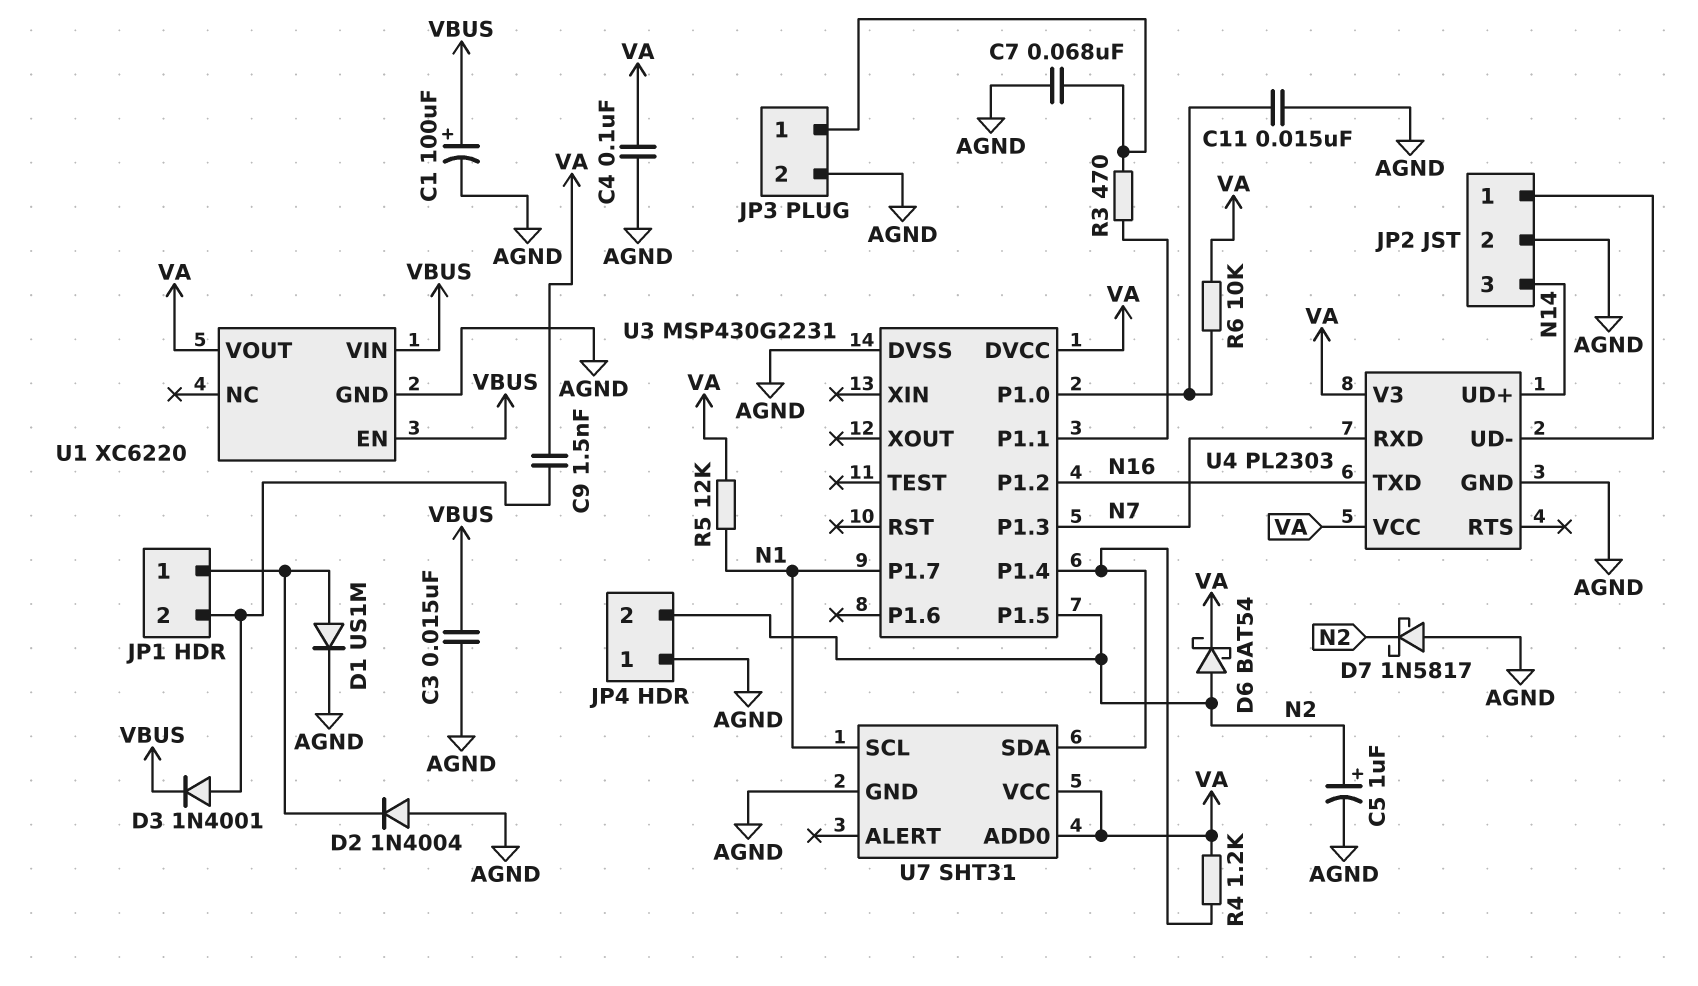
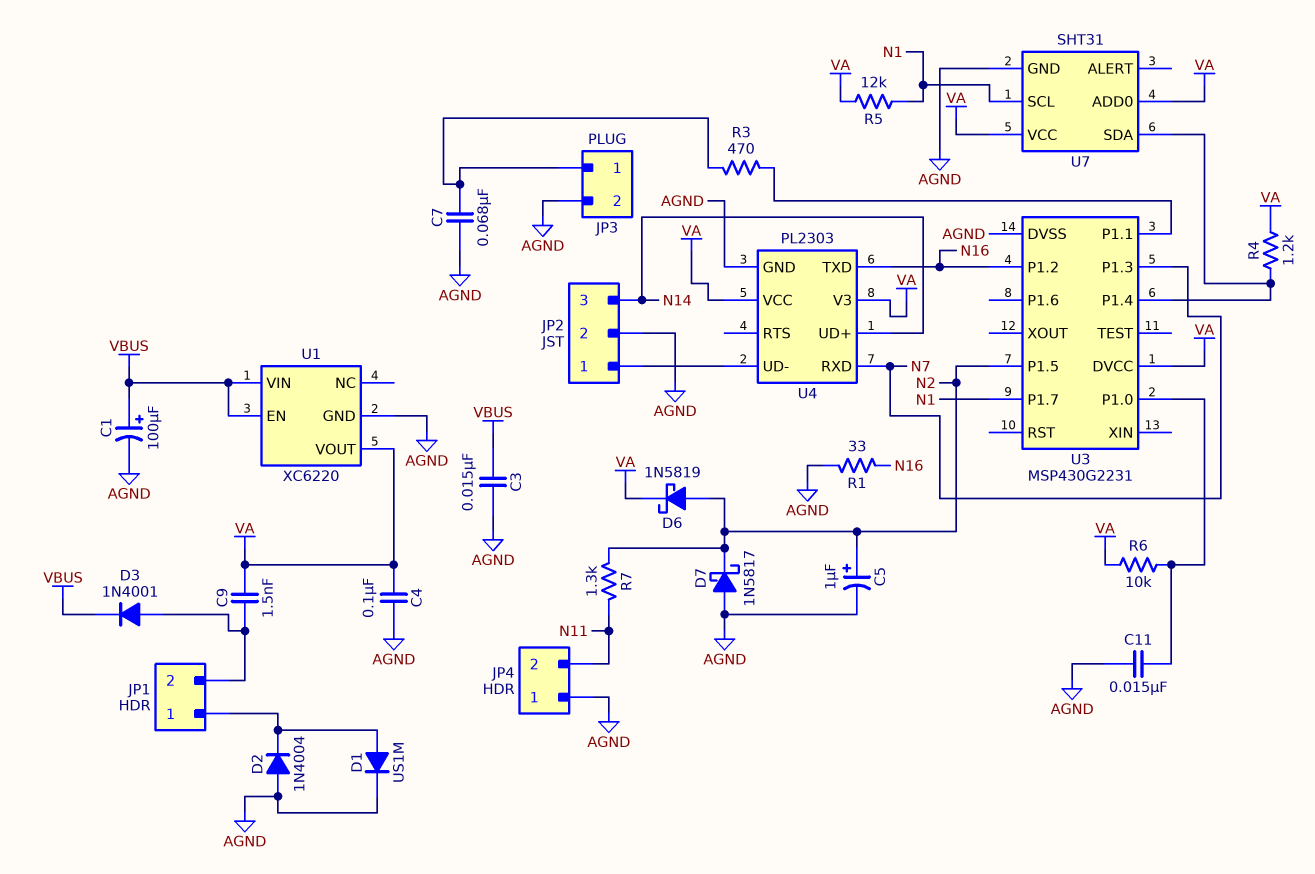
D6: schottky BAT54 (A N2, K VA) -> schottky 1N5819 (A N2, K VA)
JP4 pin 2: N2 -> N11
R1: none -> 33 (AGND, N16)
R7: none -> 1.3k (N2, N11)

